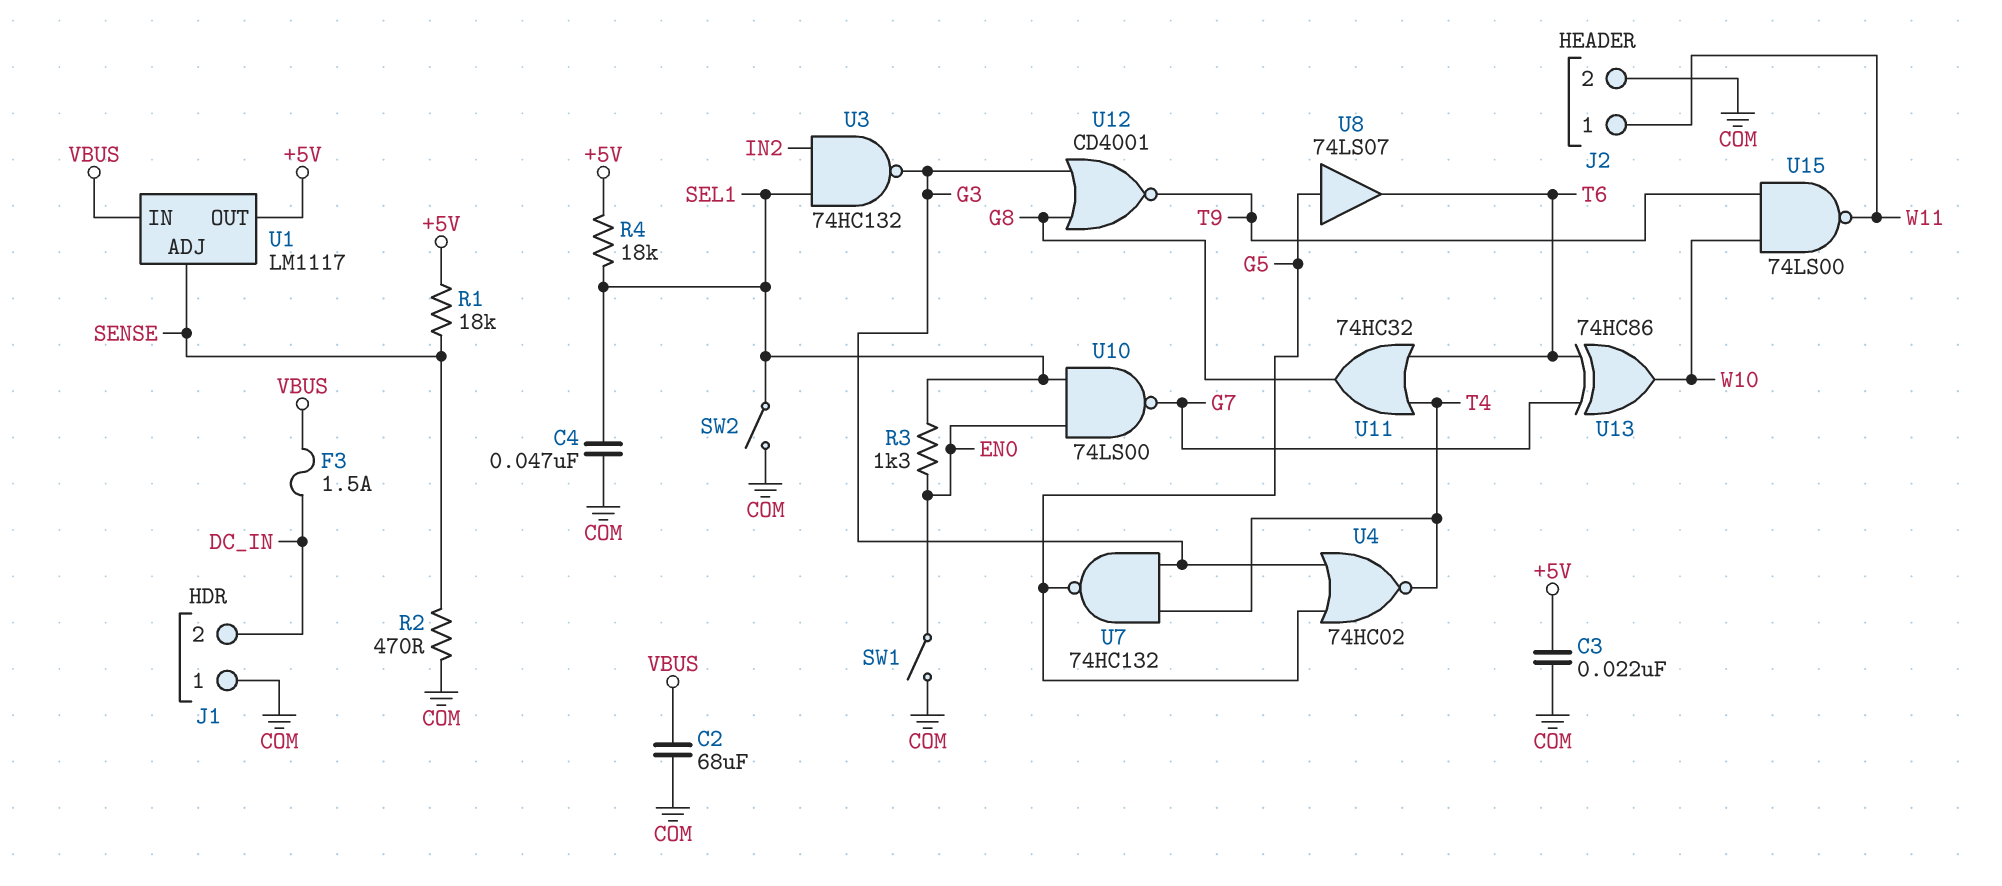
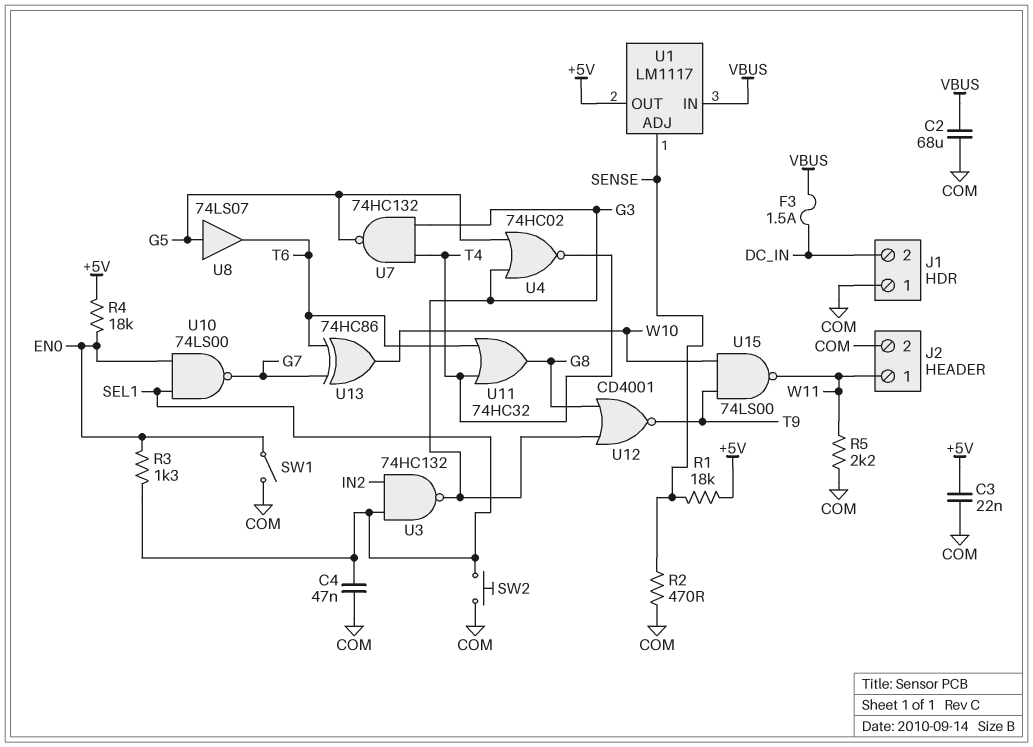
R4: 18k (+5V, SEL1) -> 18k (+5V, EN0)
R5: none -> 2.2k (COM, W11)
SW2: switch (COM, SEL1) -> button (COM, SEL1)

